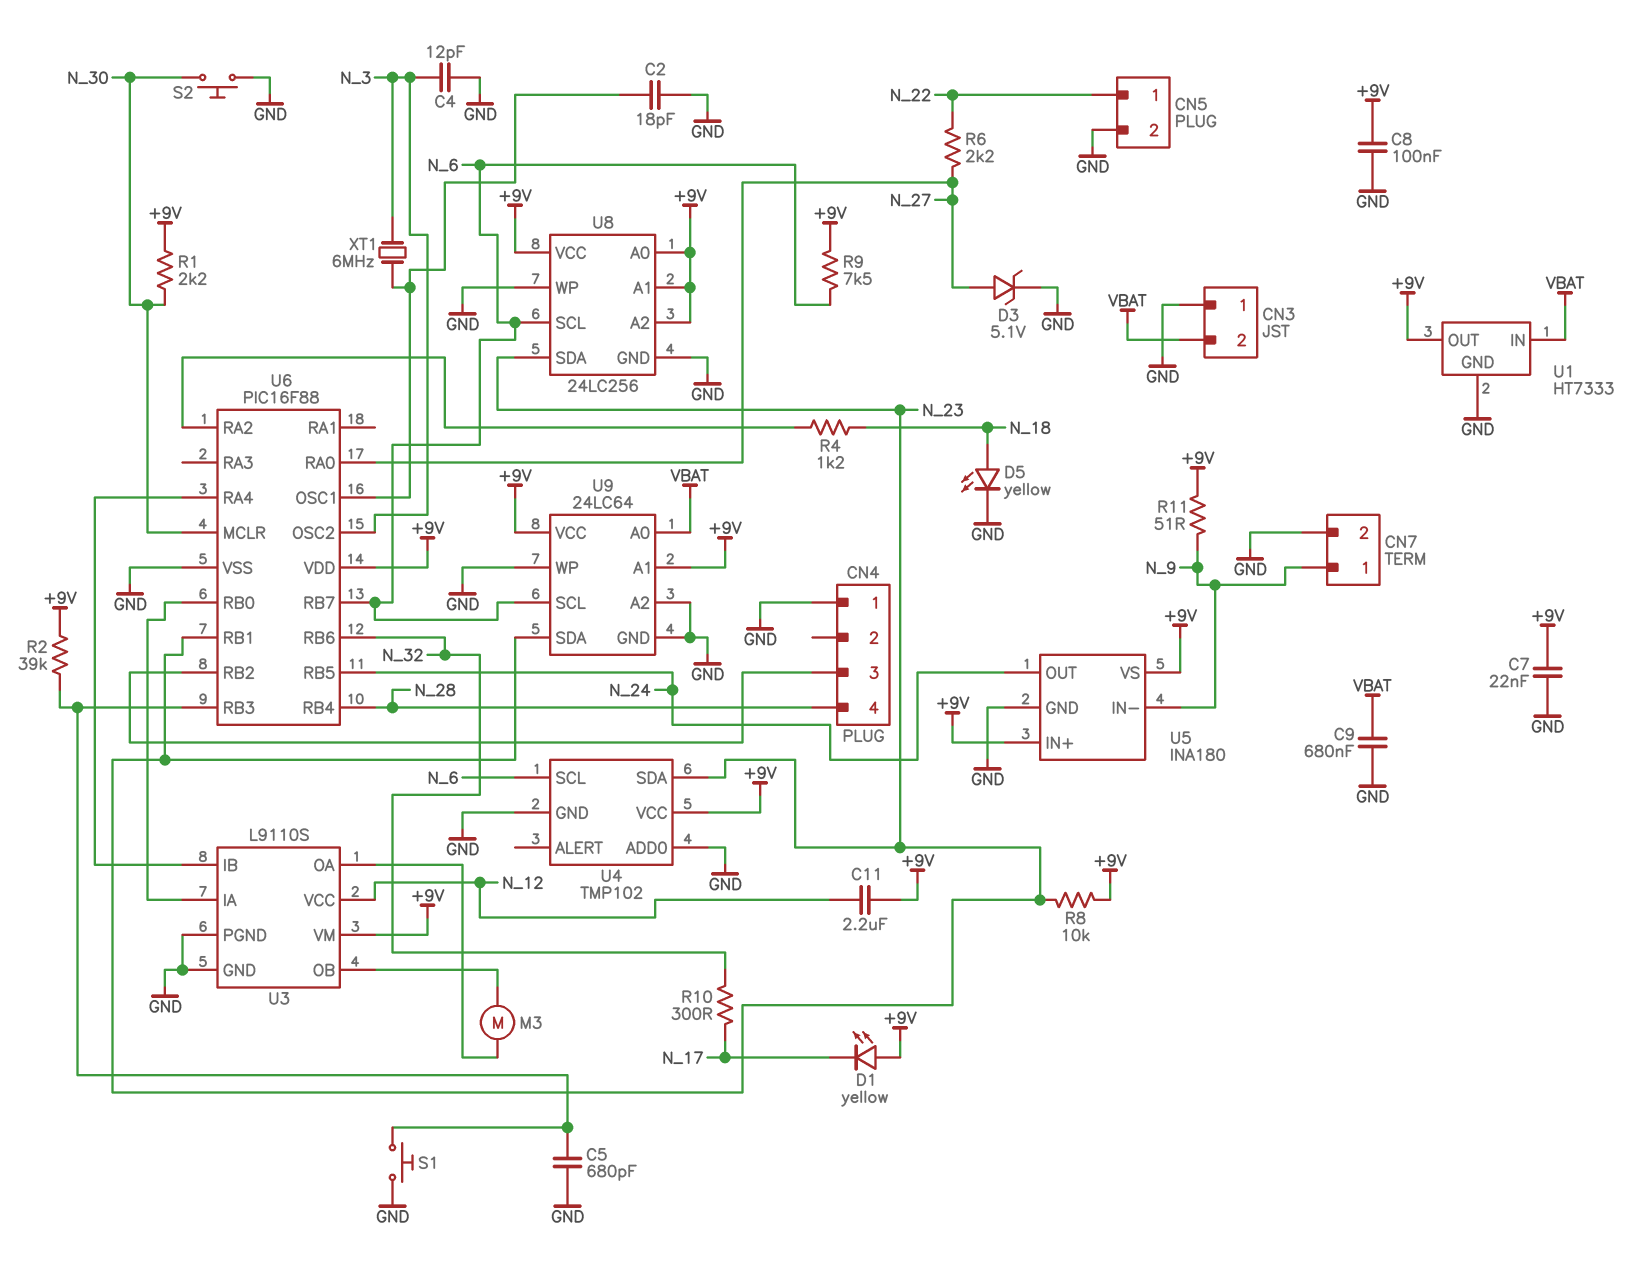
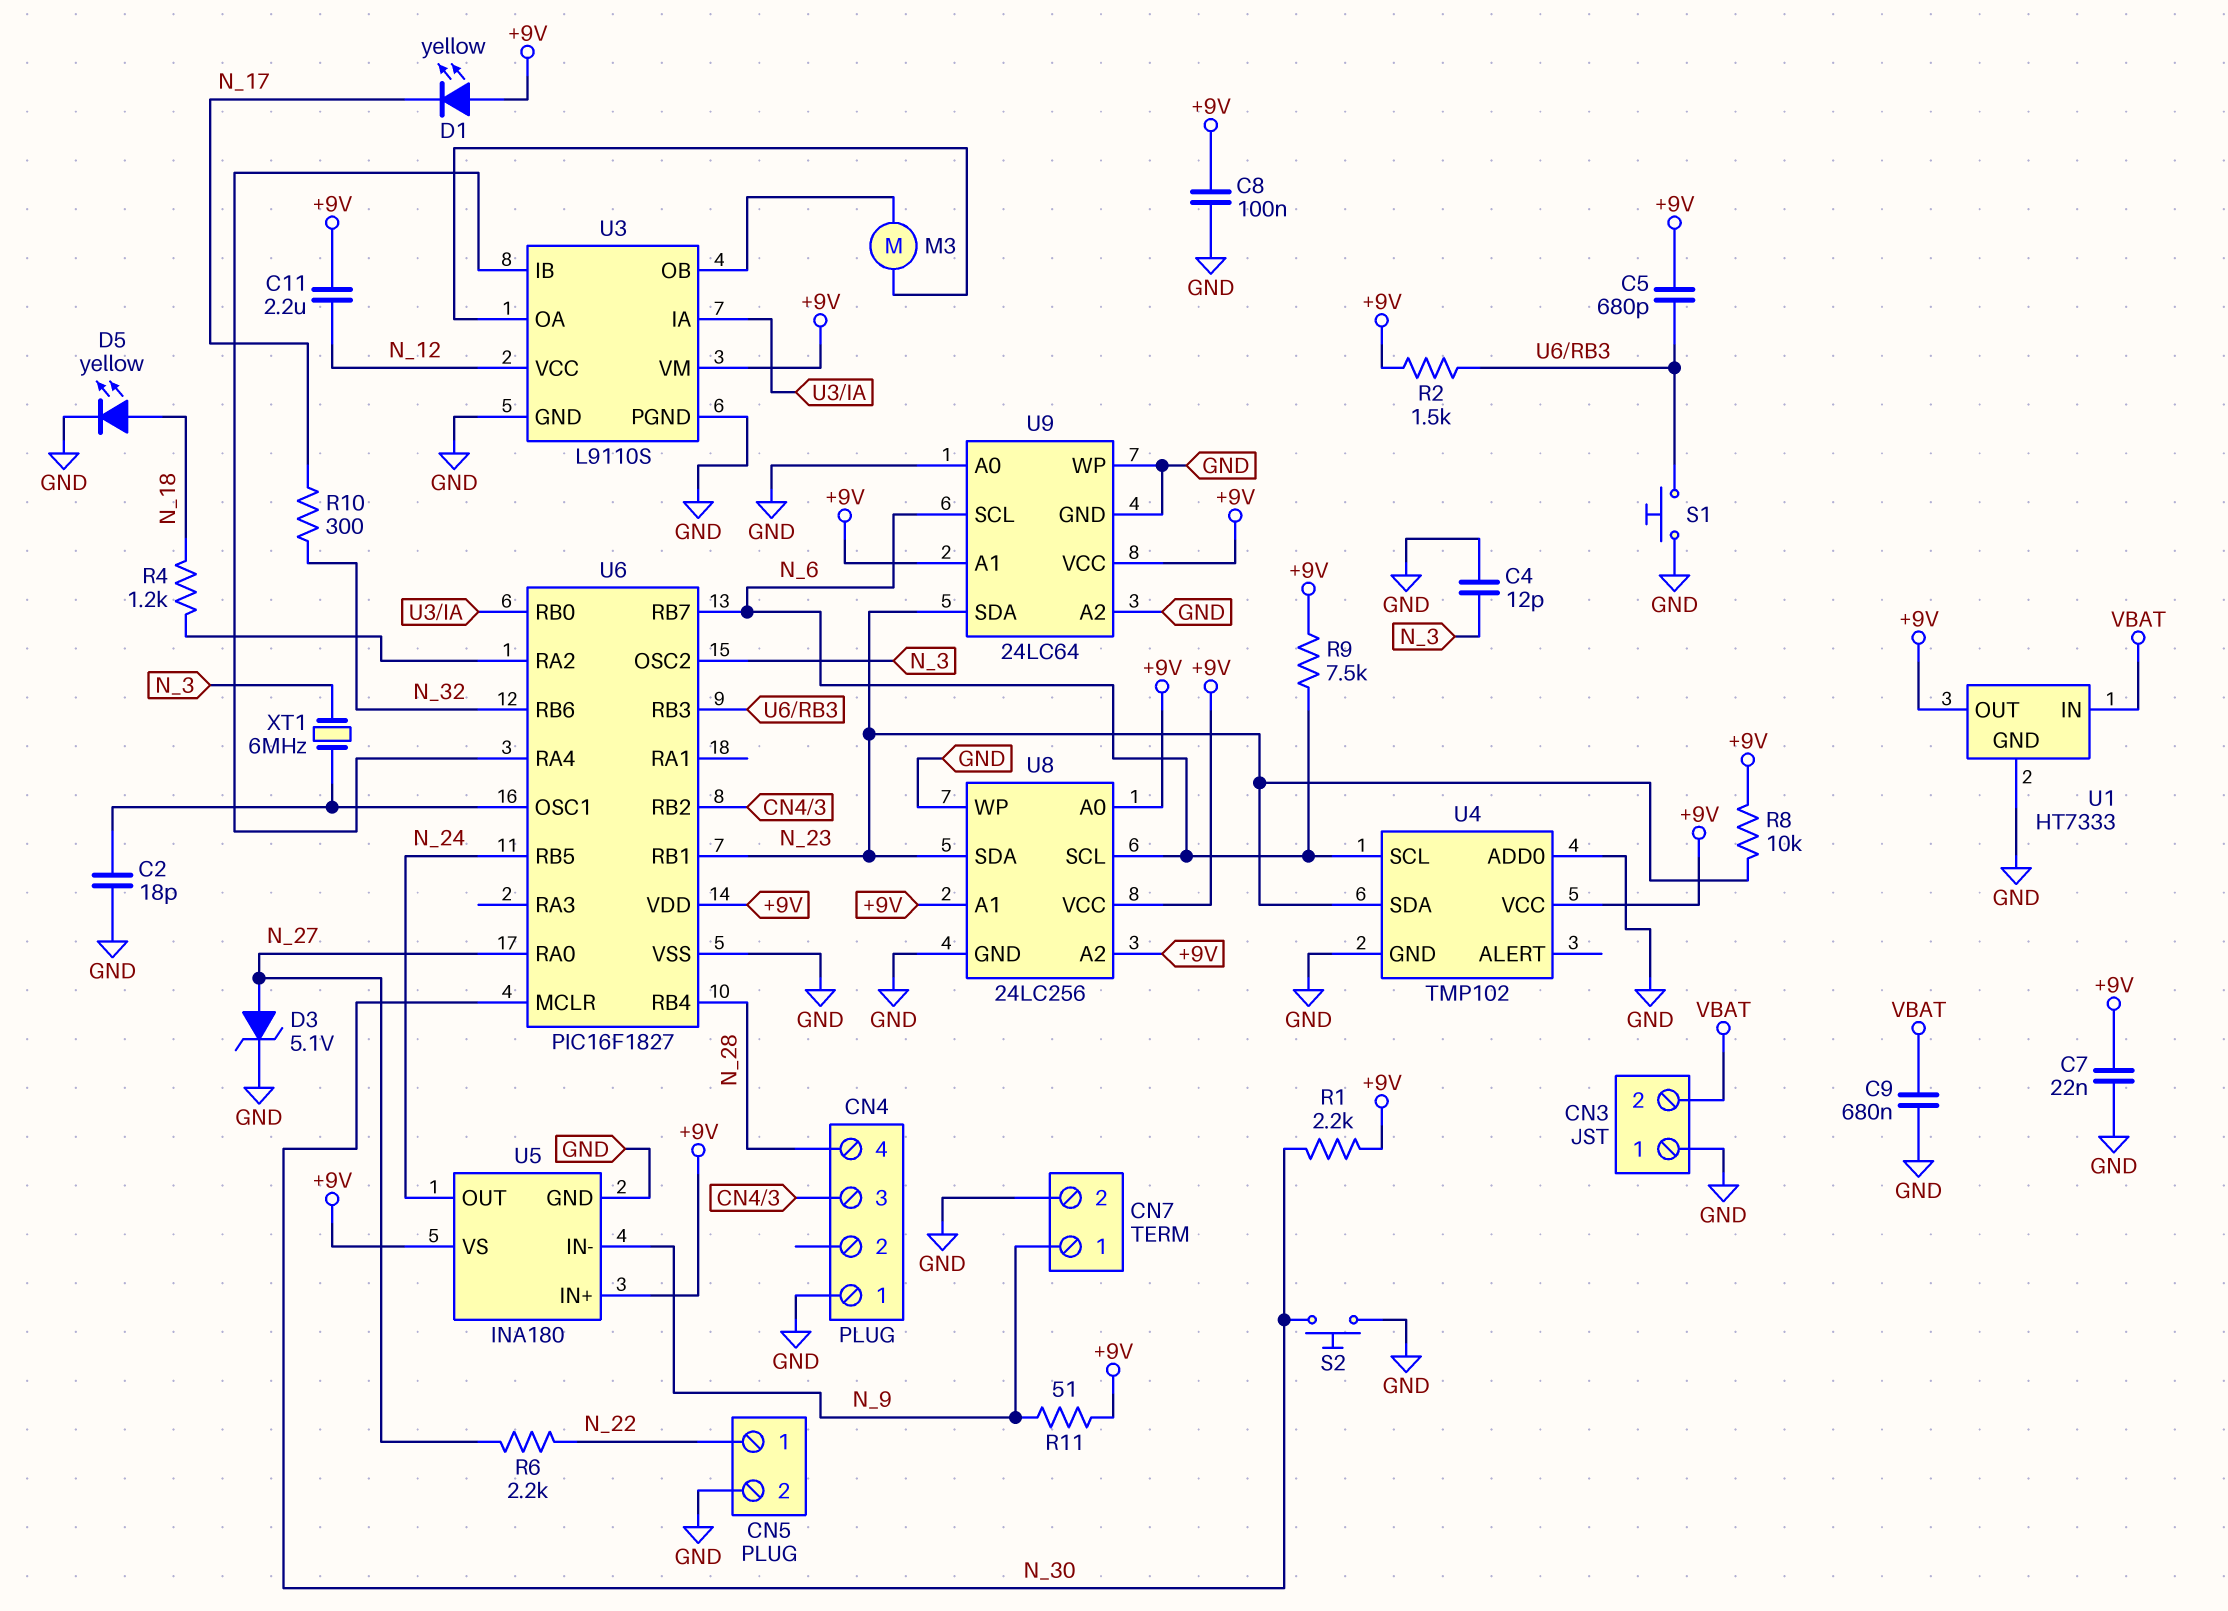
C5: 680pF (GND, U6/RB3) -> 680pF (+9V, U6/RB3)
R2: 39k (+9V, U6/RB3) -> 1.5k (+9V, U6/RB3)
U6: PIC16F88 -> PIC16F1827
U9 pin A0: VBAT -> GND

